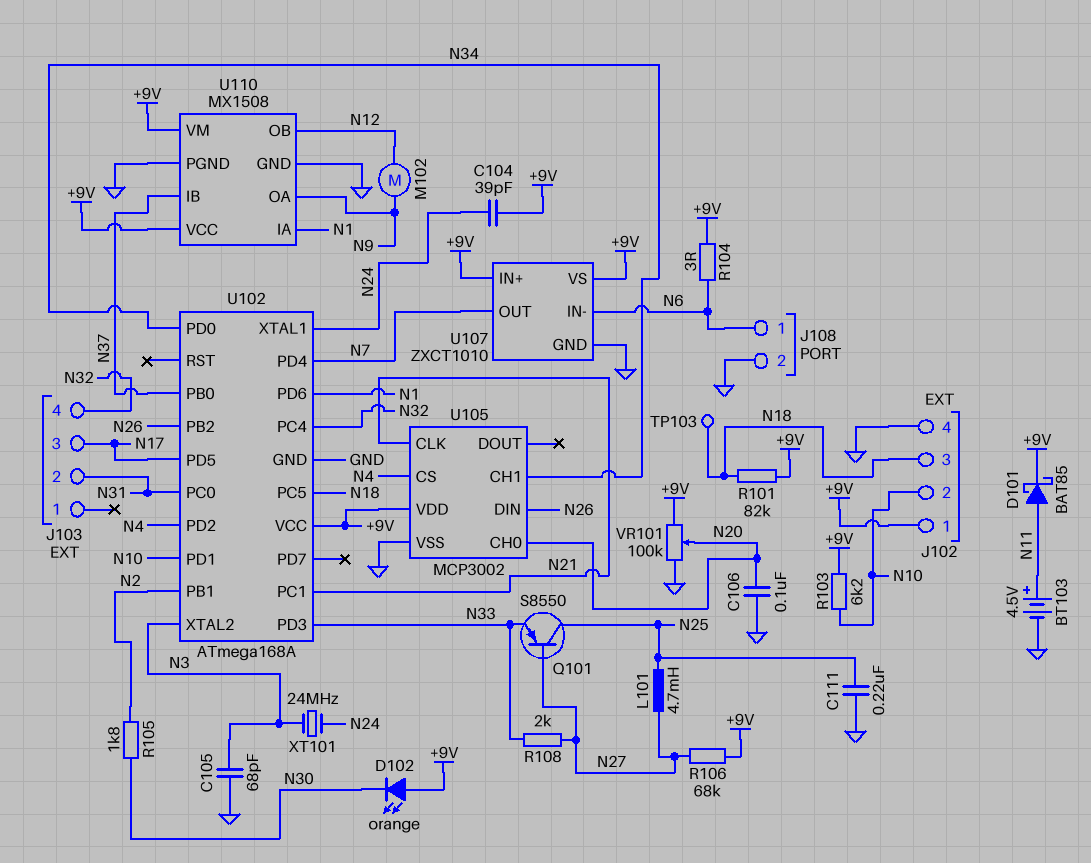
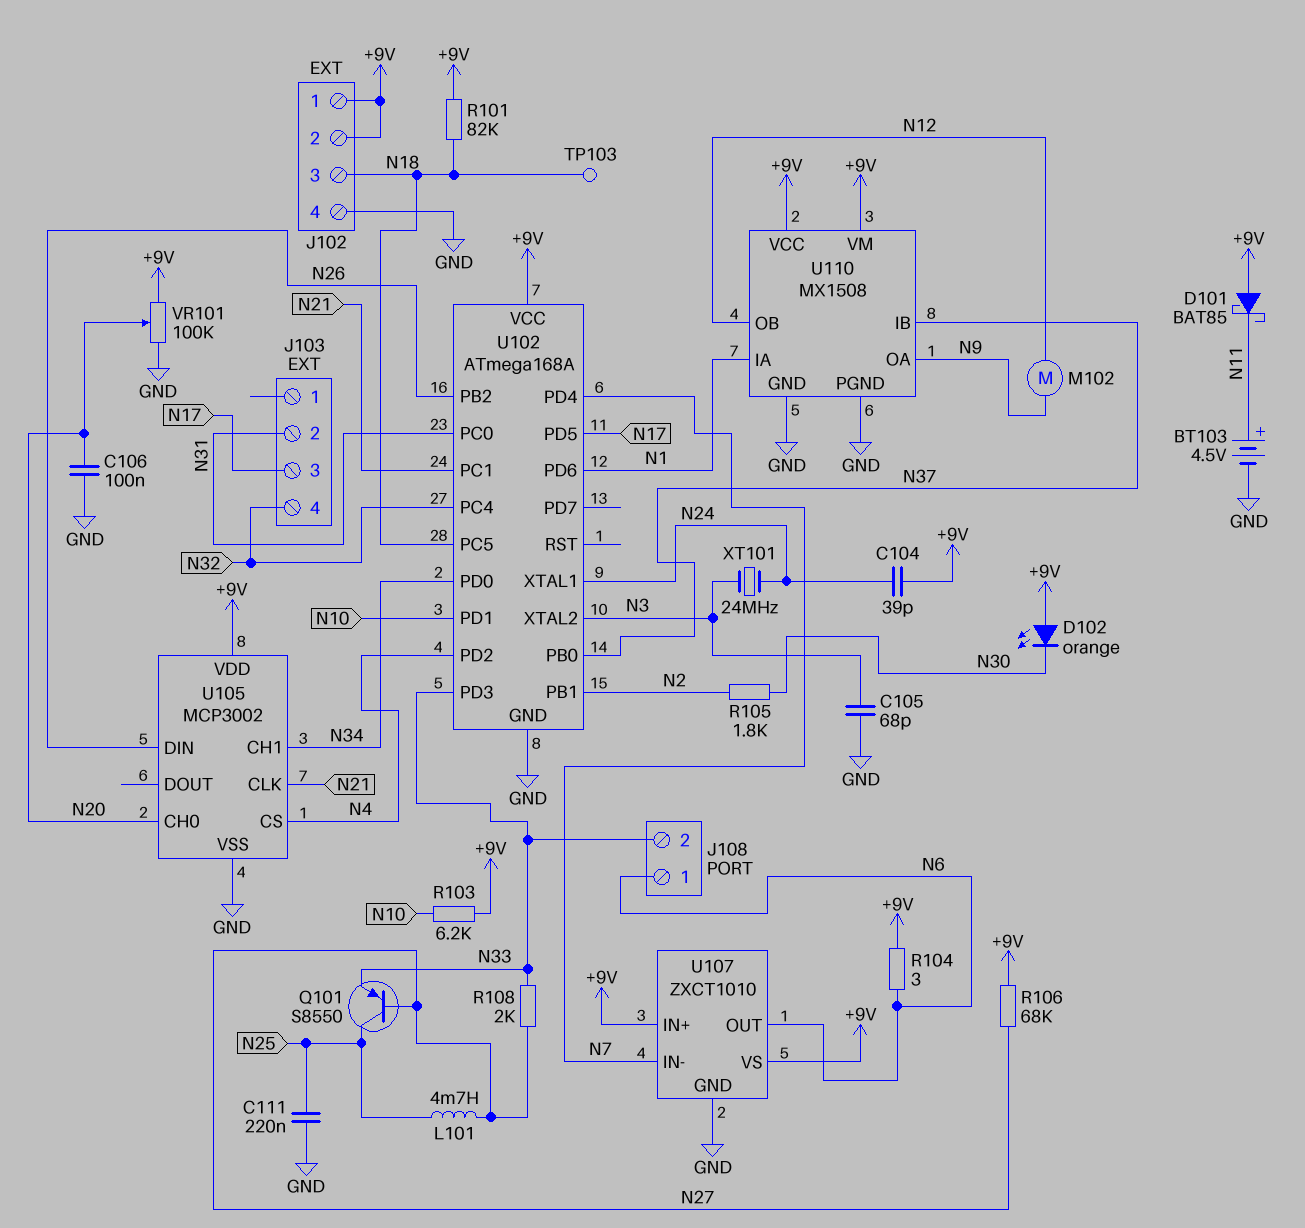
D101: schottky BAT85 (A N11, K +9V) -> schottky BAT85 (A +9V, K N11)
J102 pin 2: N10 -> +9V
J108 pin 2: GND -> N33
U107 pin IN-: N6 -> N7
U107 pin OUT: N7 -> N6

